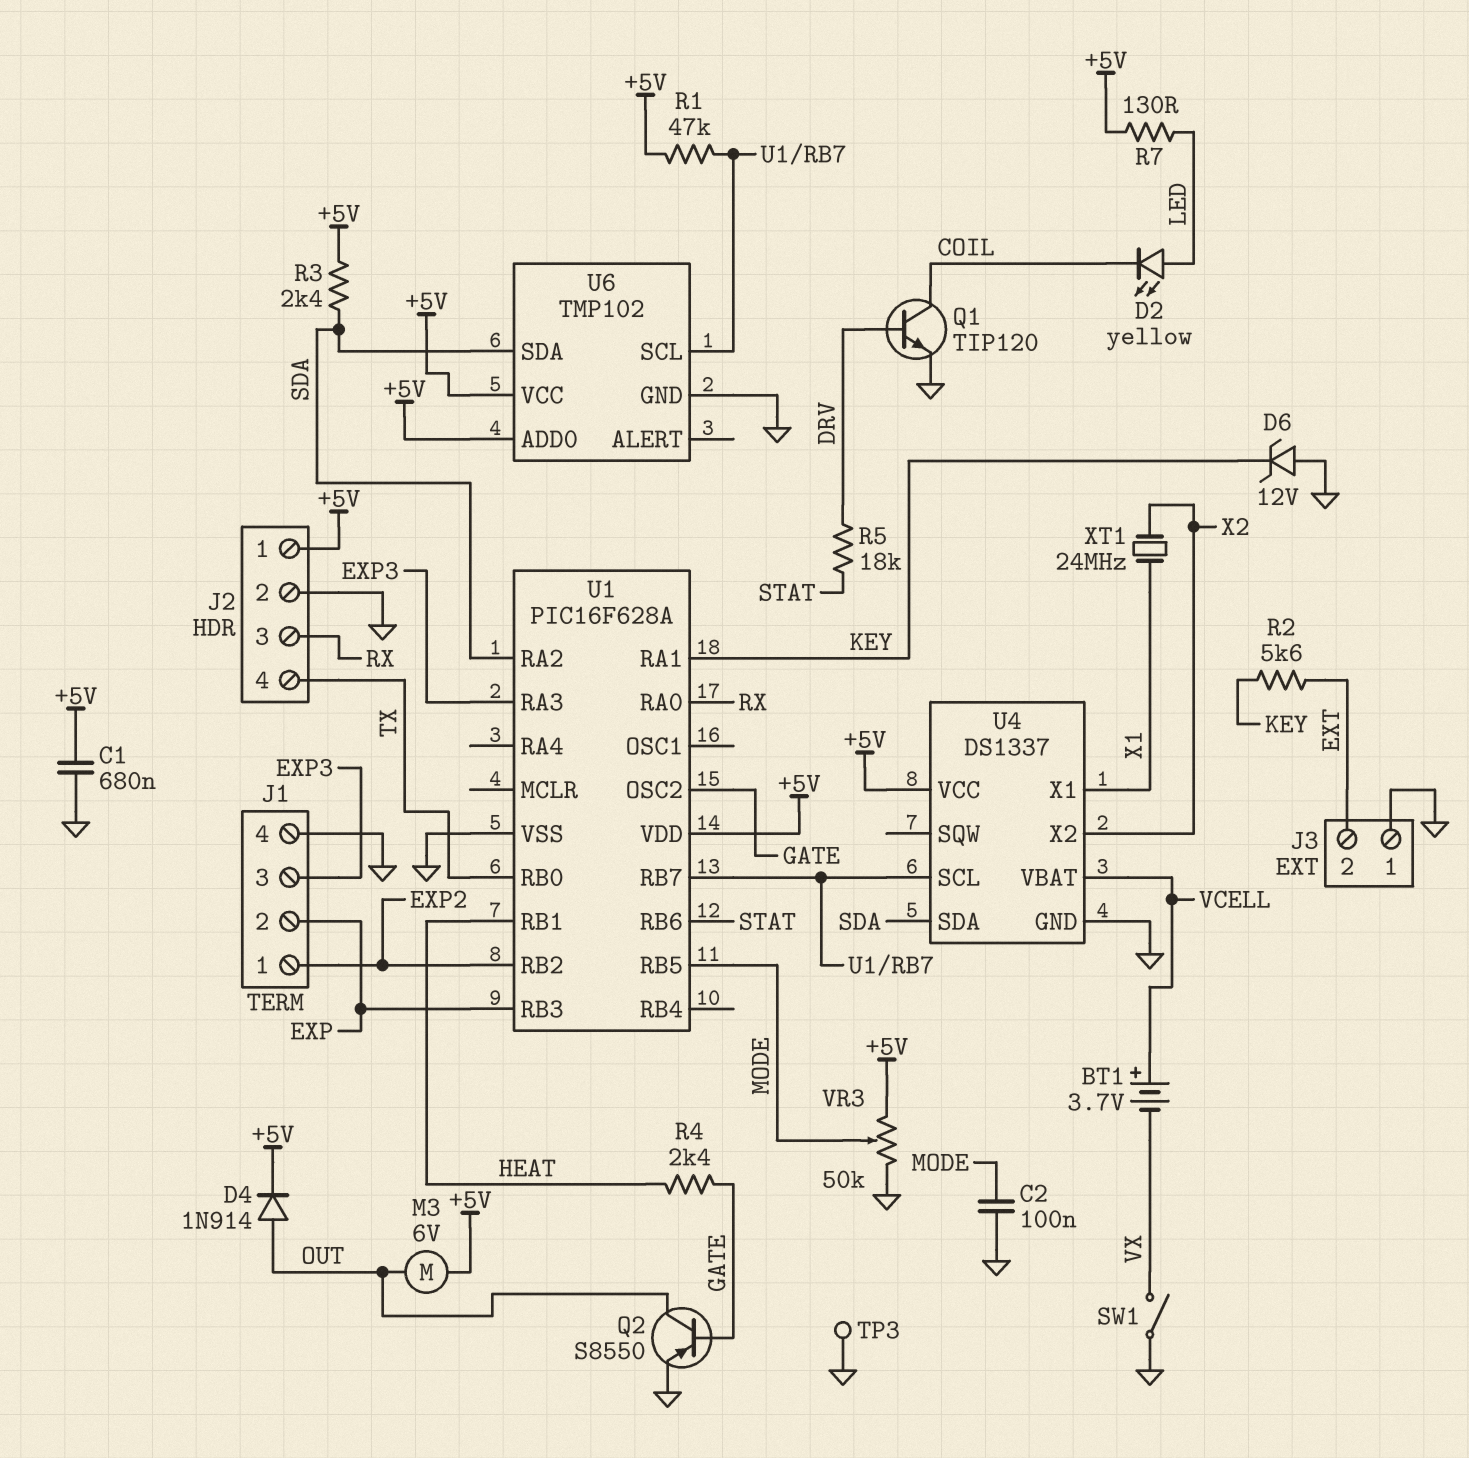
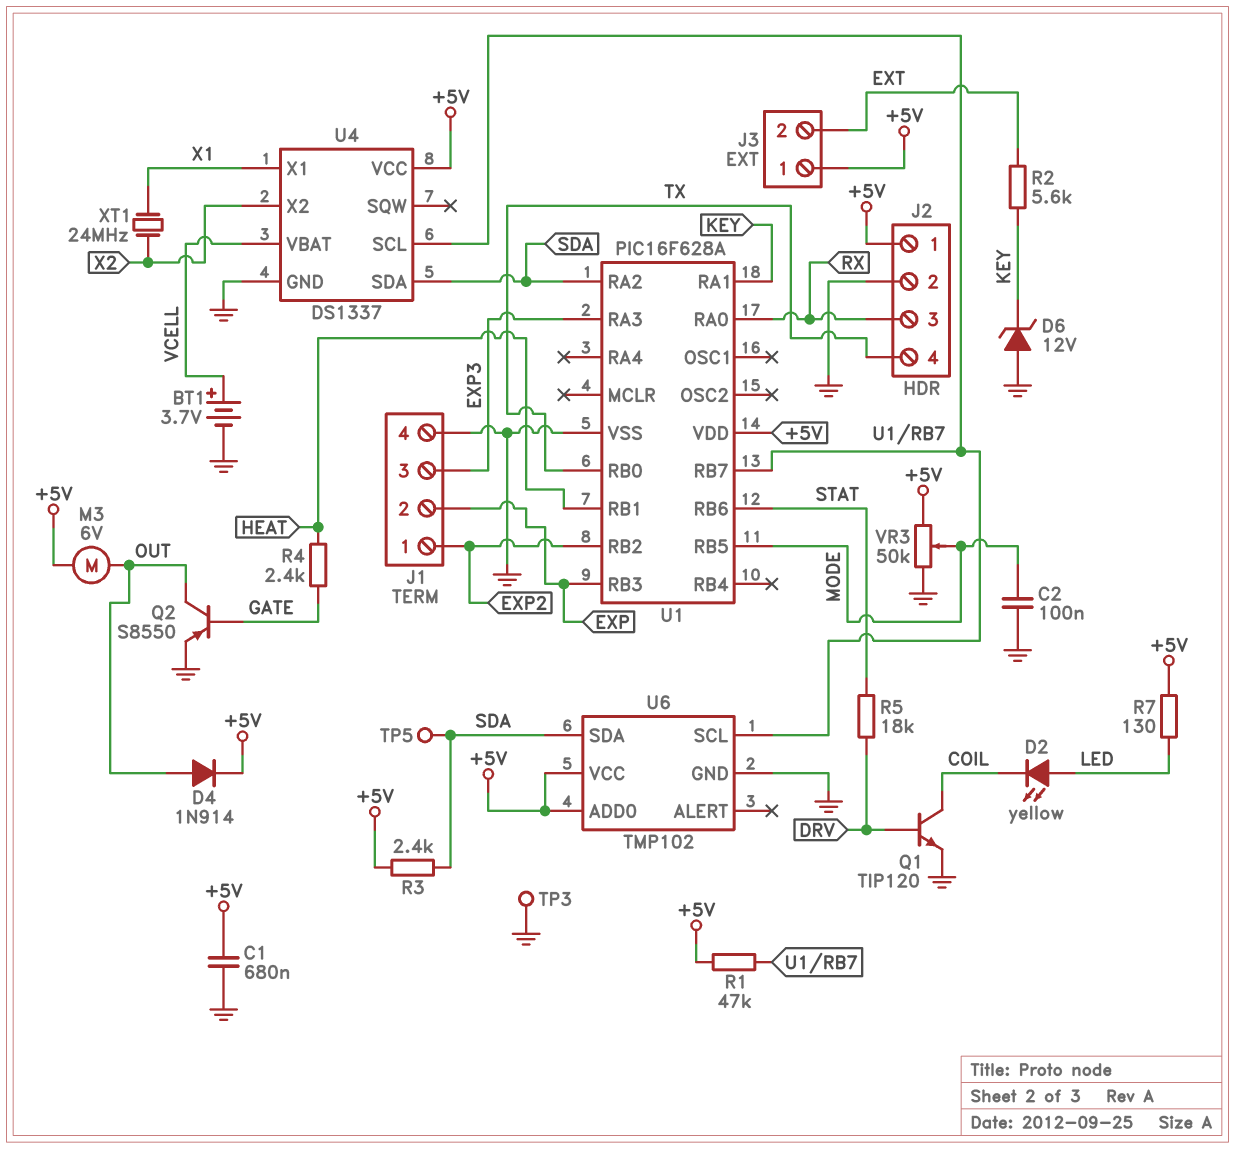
BT1: 3.7V (plus VCELL, minus VX) -> 3.7V (plus VCELL, minus GND)
J3 pin 1: GND -> +5V
SW1: switch (GND, VX) -> none
TP5: none -> test point (SDA)
U1 pin OSC2: GATE -> none

